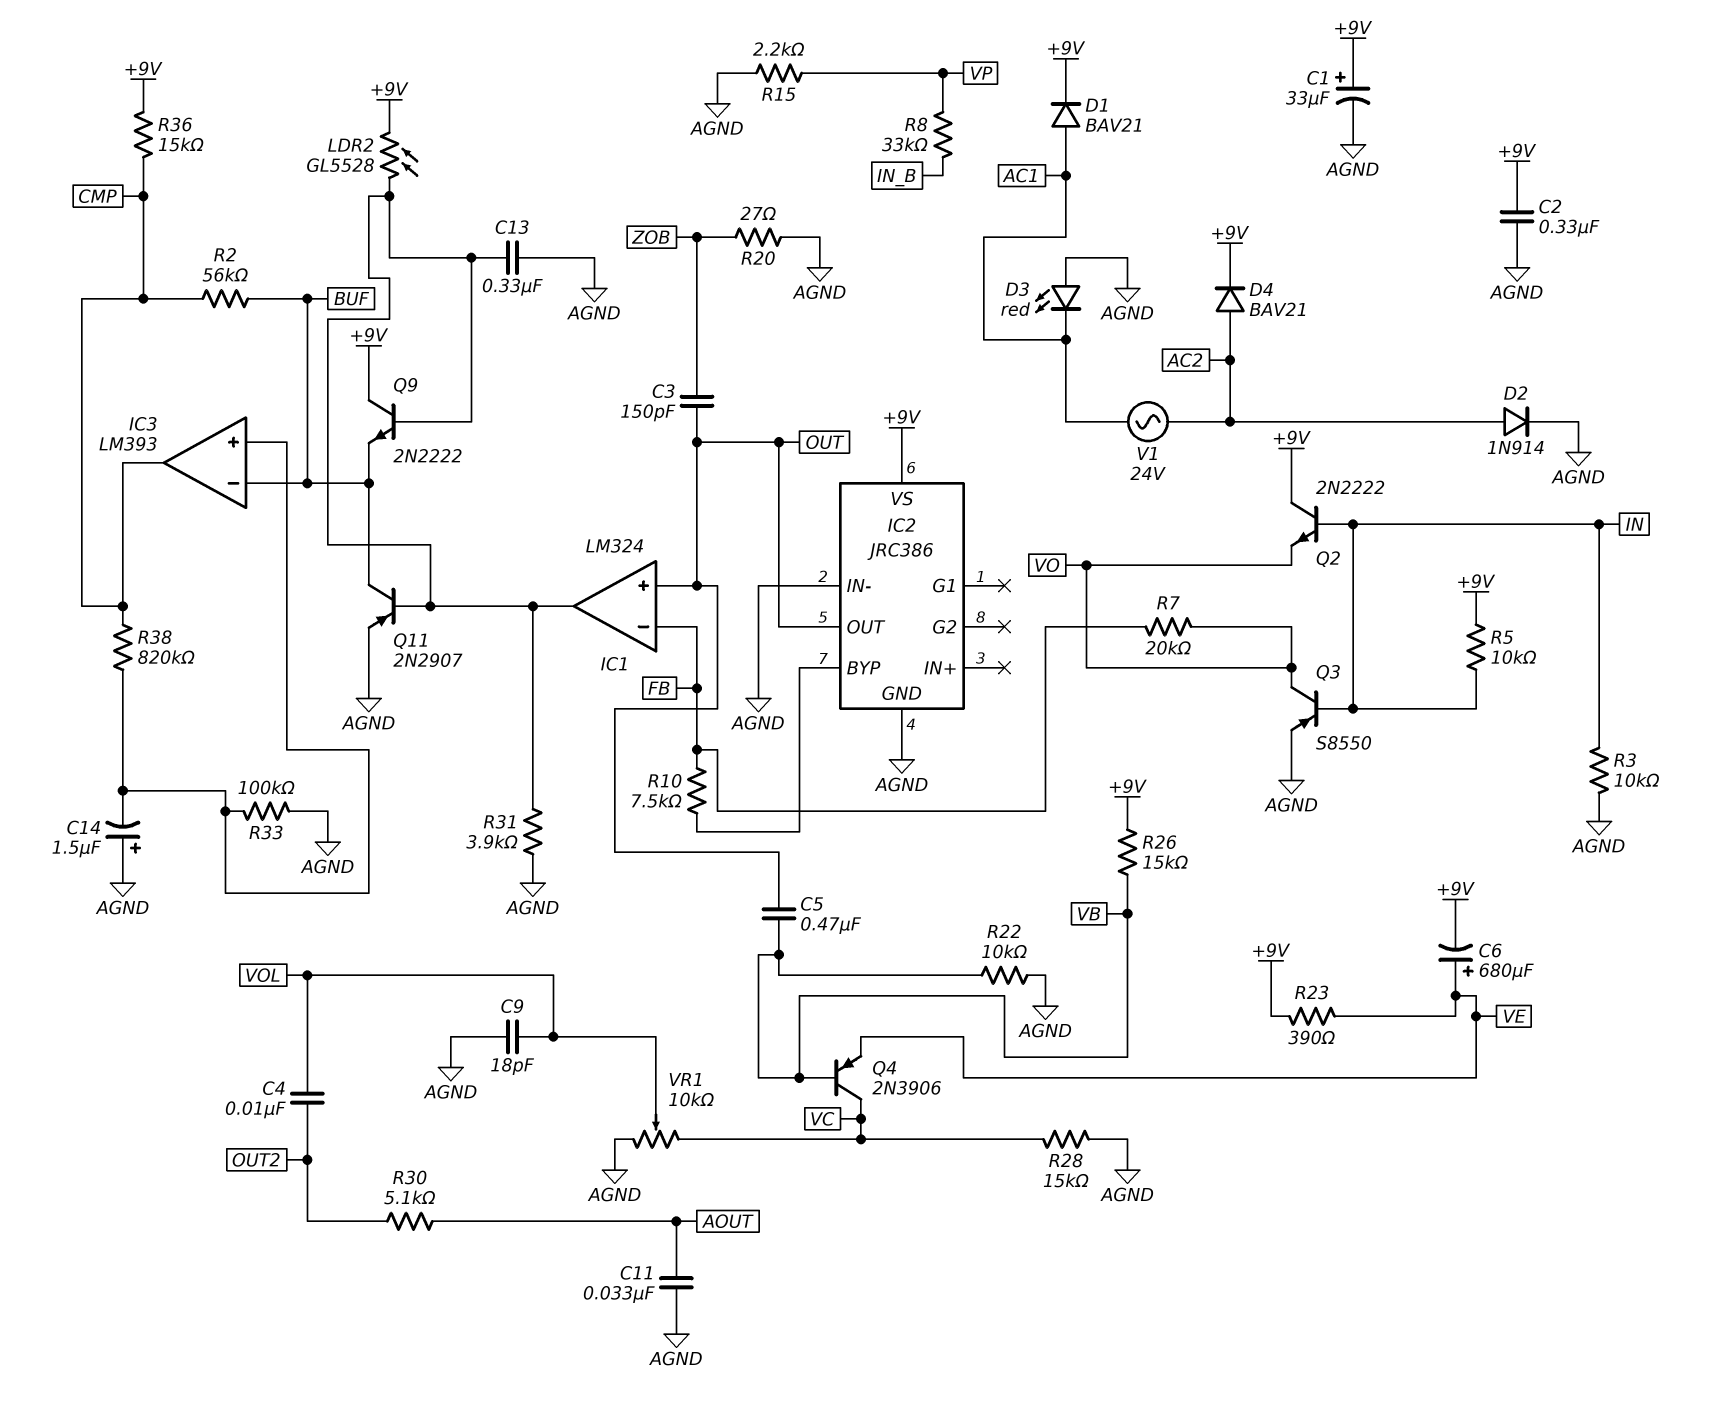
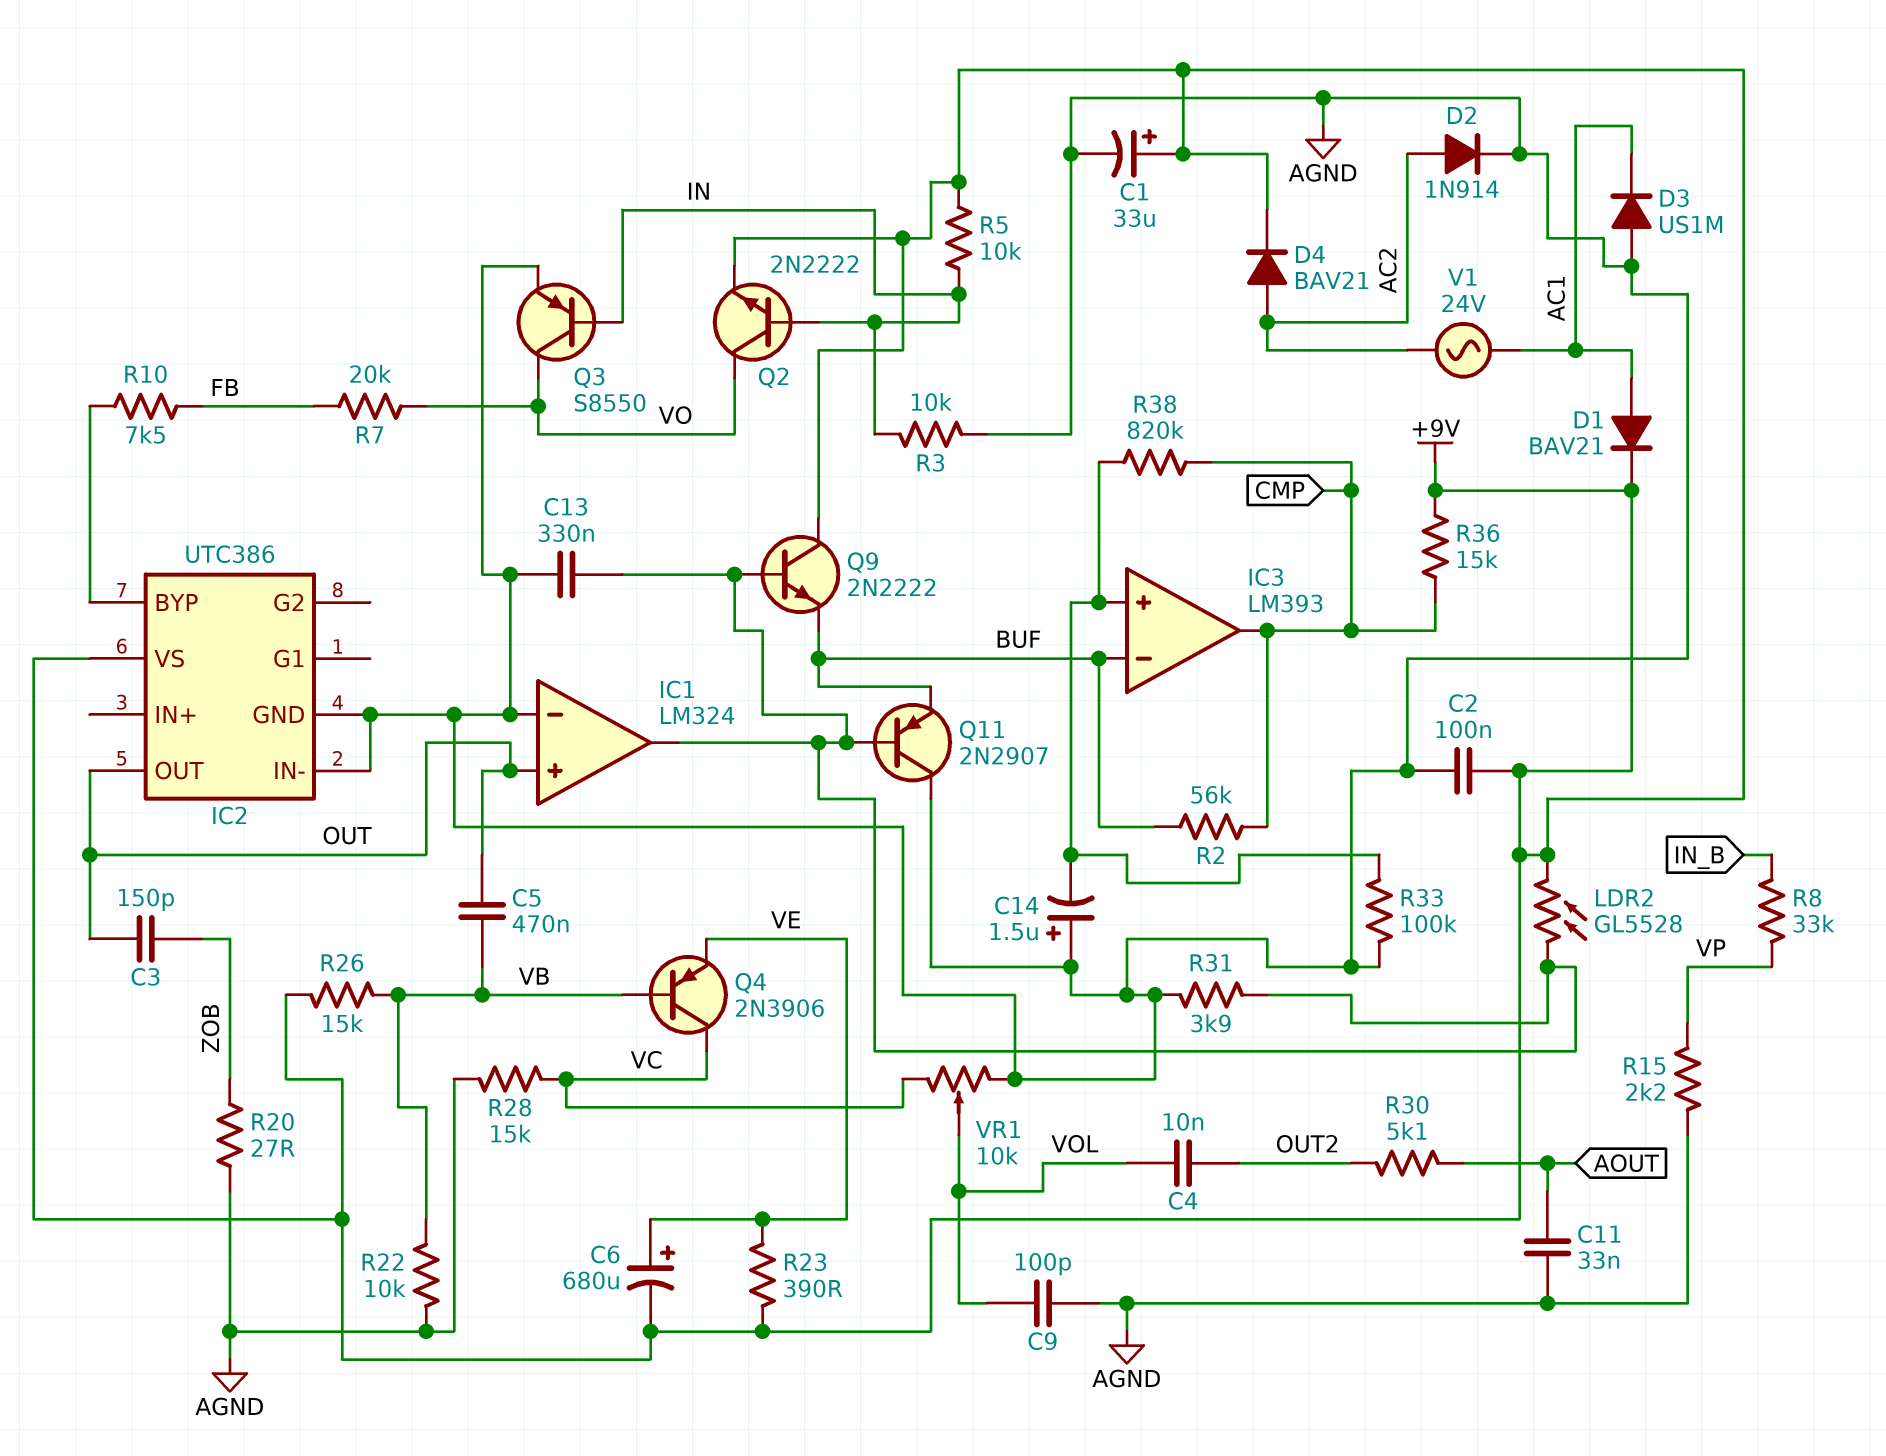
C2: 330nF (+9V, AGND) -> 100nF (+9V, AGND)
C9: 18pF (AGND, VOL) -> 100pF (AGND, VOL)
D3: LED red (A AGND, K AC1) -> diode US1M (A AGND, K AC1)
IC1 pin in-: FB -> AGND
IC2: JRC386 -> UTC386
Q2: NPN 2N2222 (B IN, C +9V, E VO) -> NPN 2N2222 (B IN, C VO, E +9V)
Q11: PNP 2N2907 (B IC1/out, C BUF, E AGND) -> PNP 2N2907 (B IC1/out, C AGND, E BUF)

